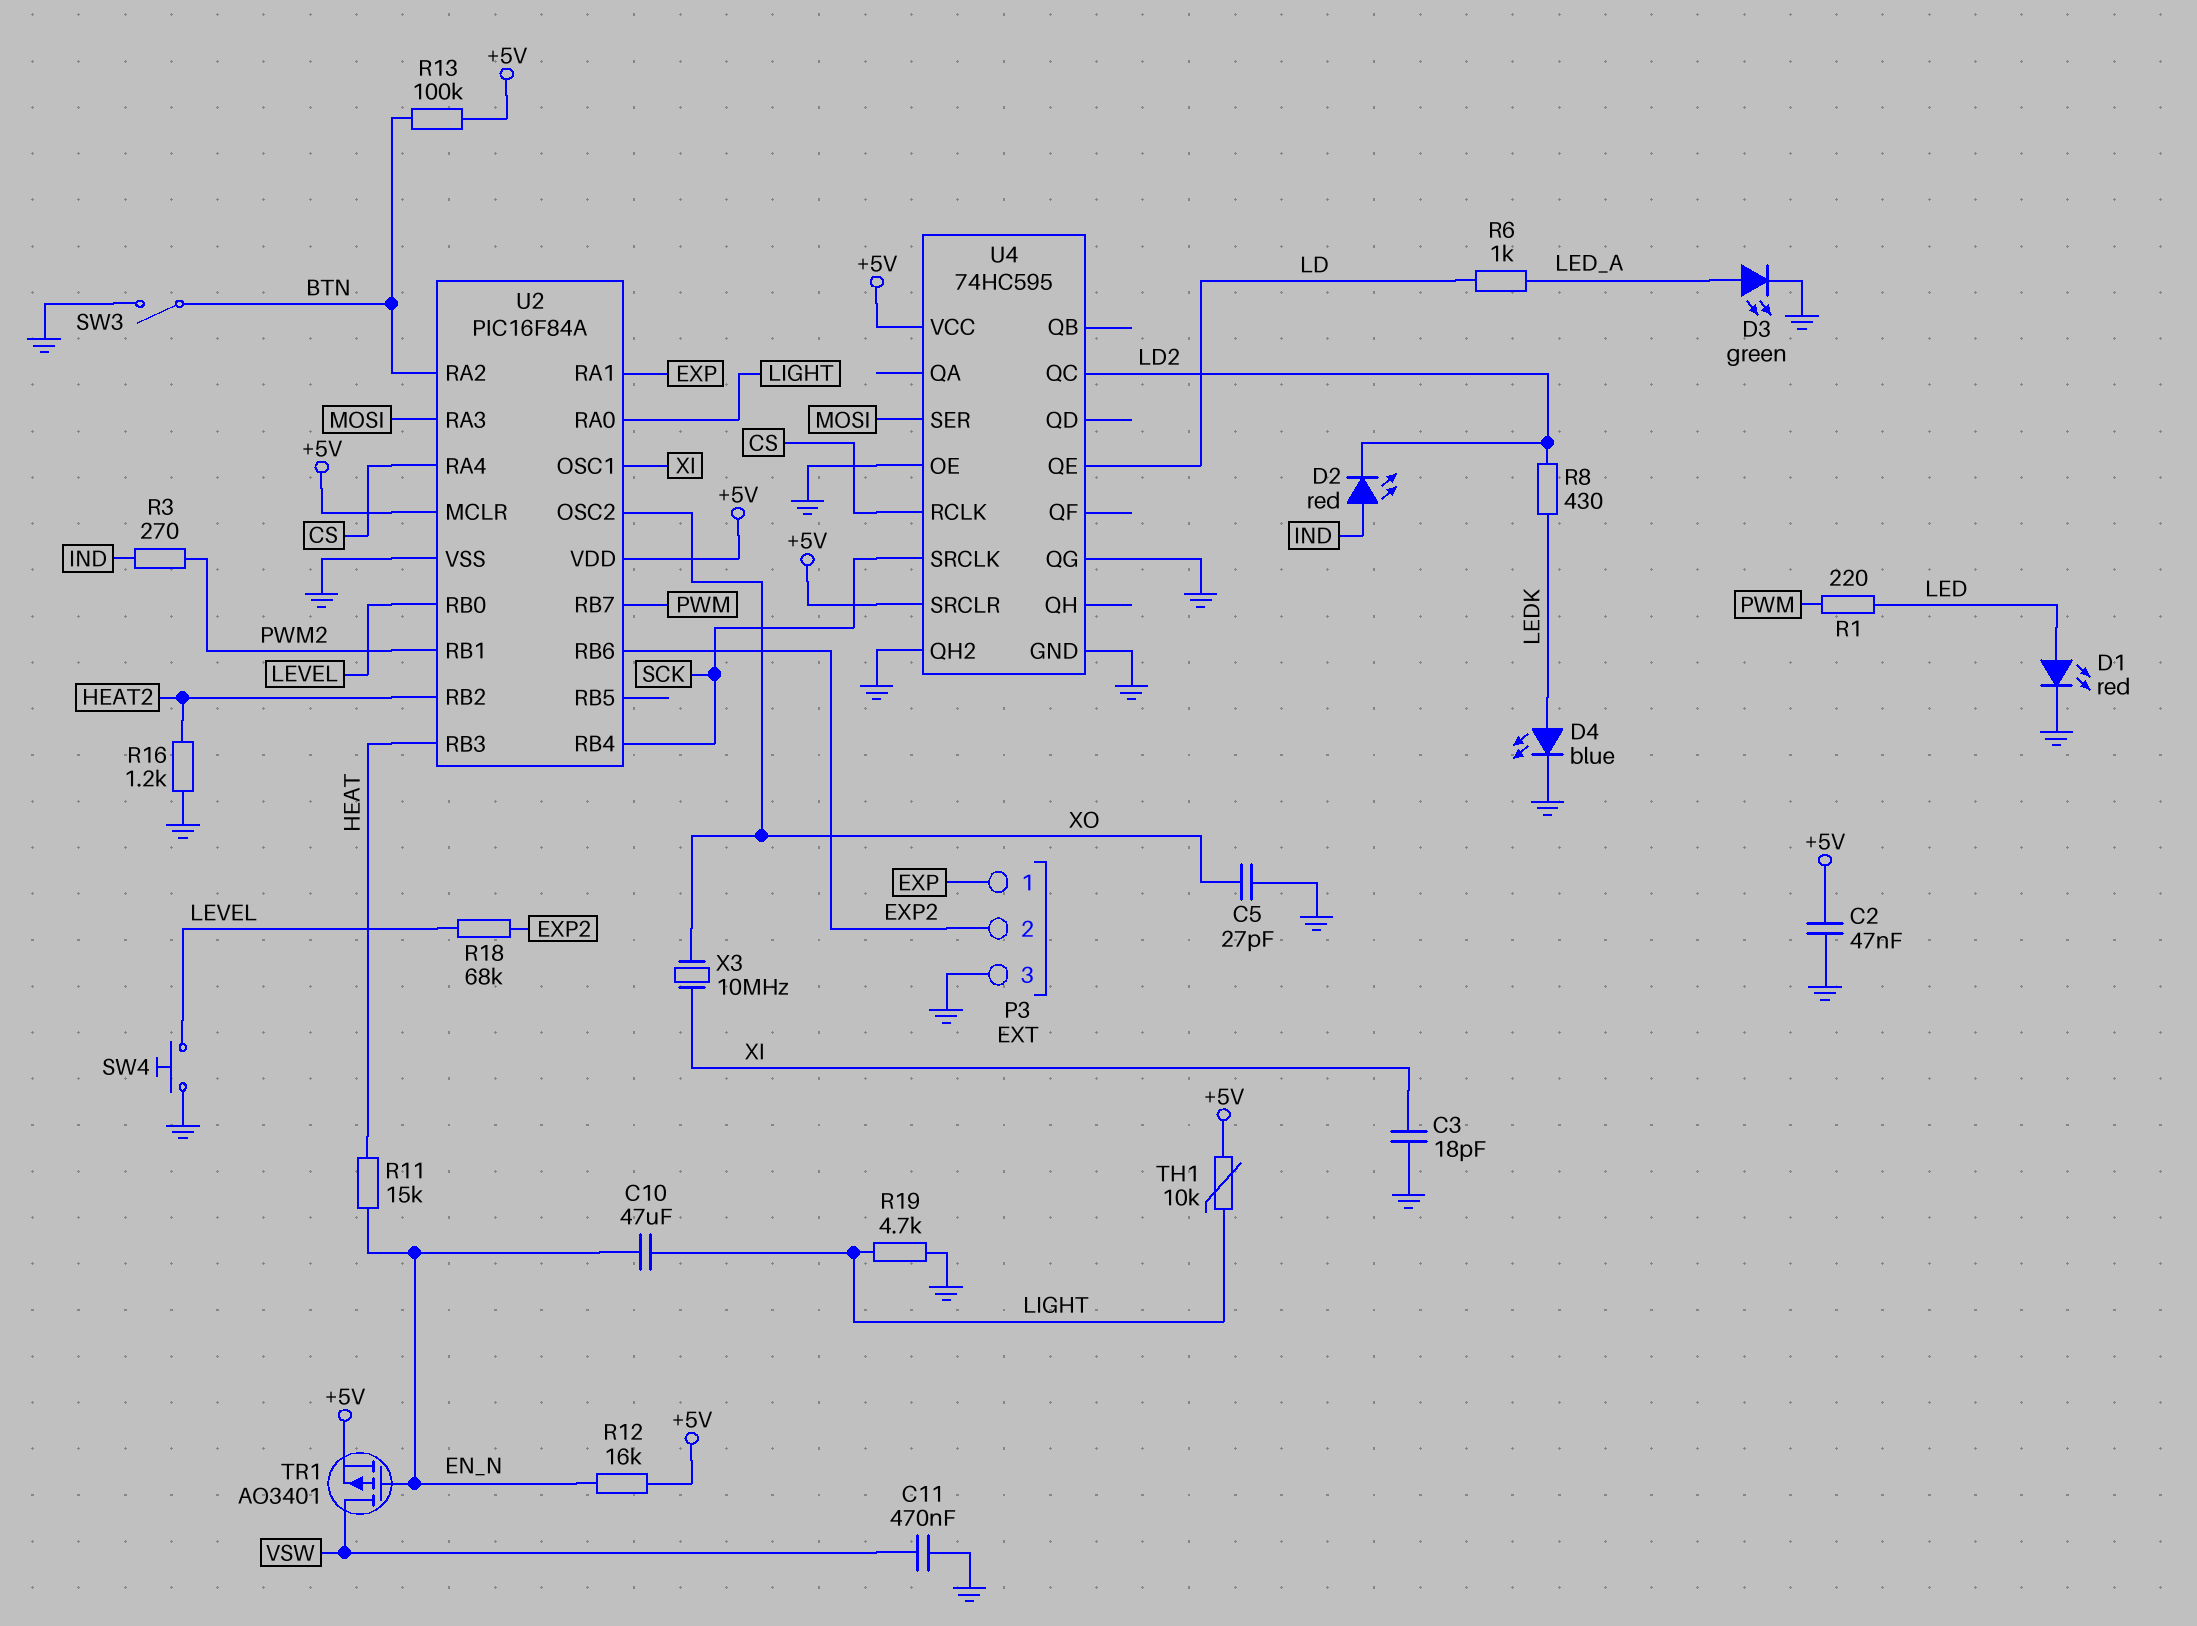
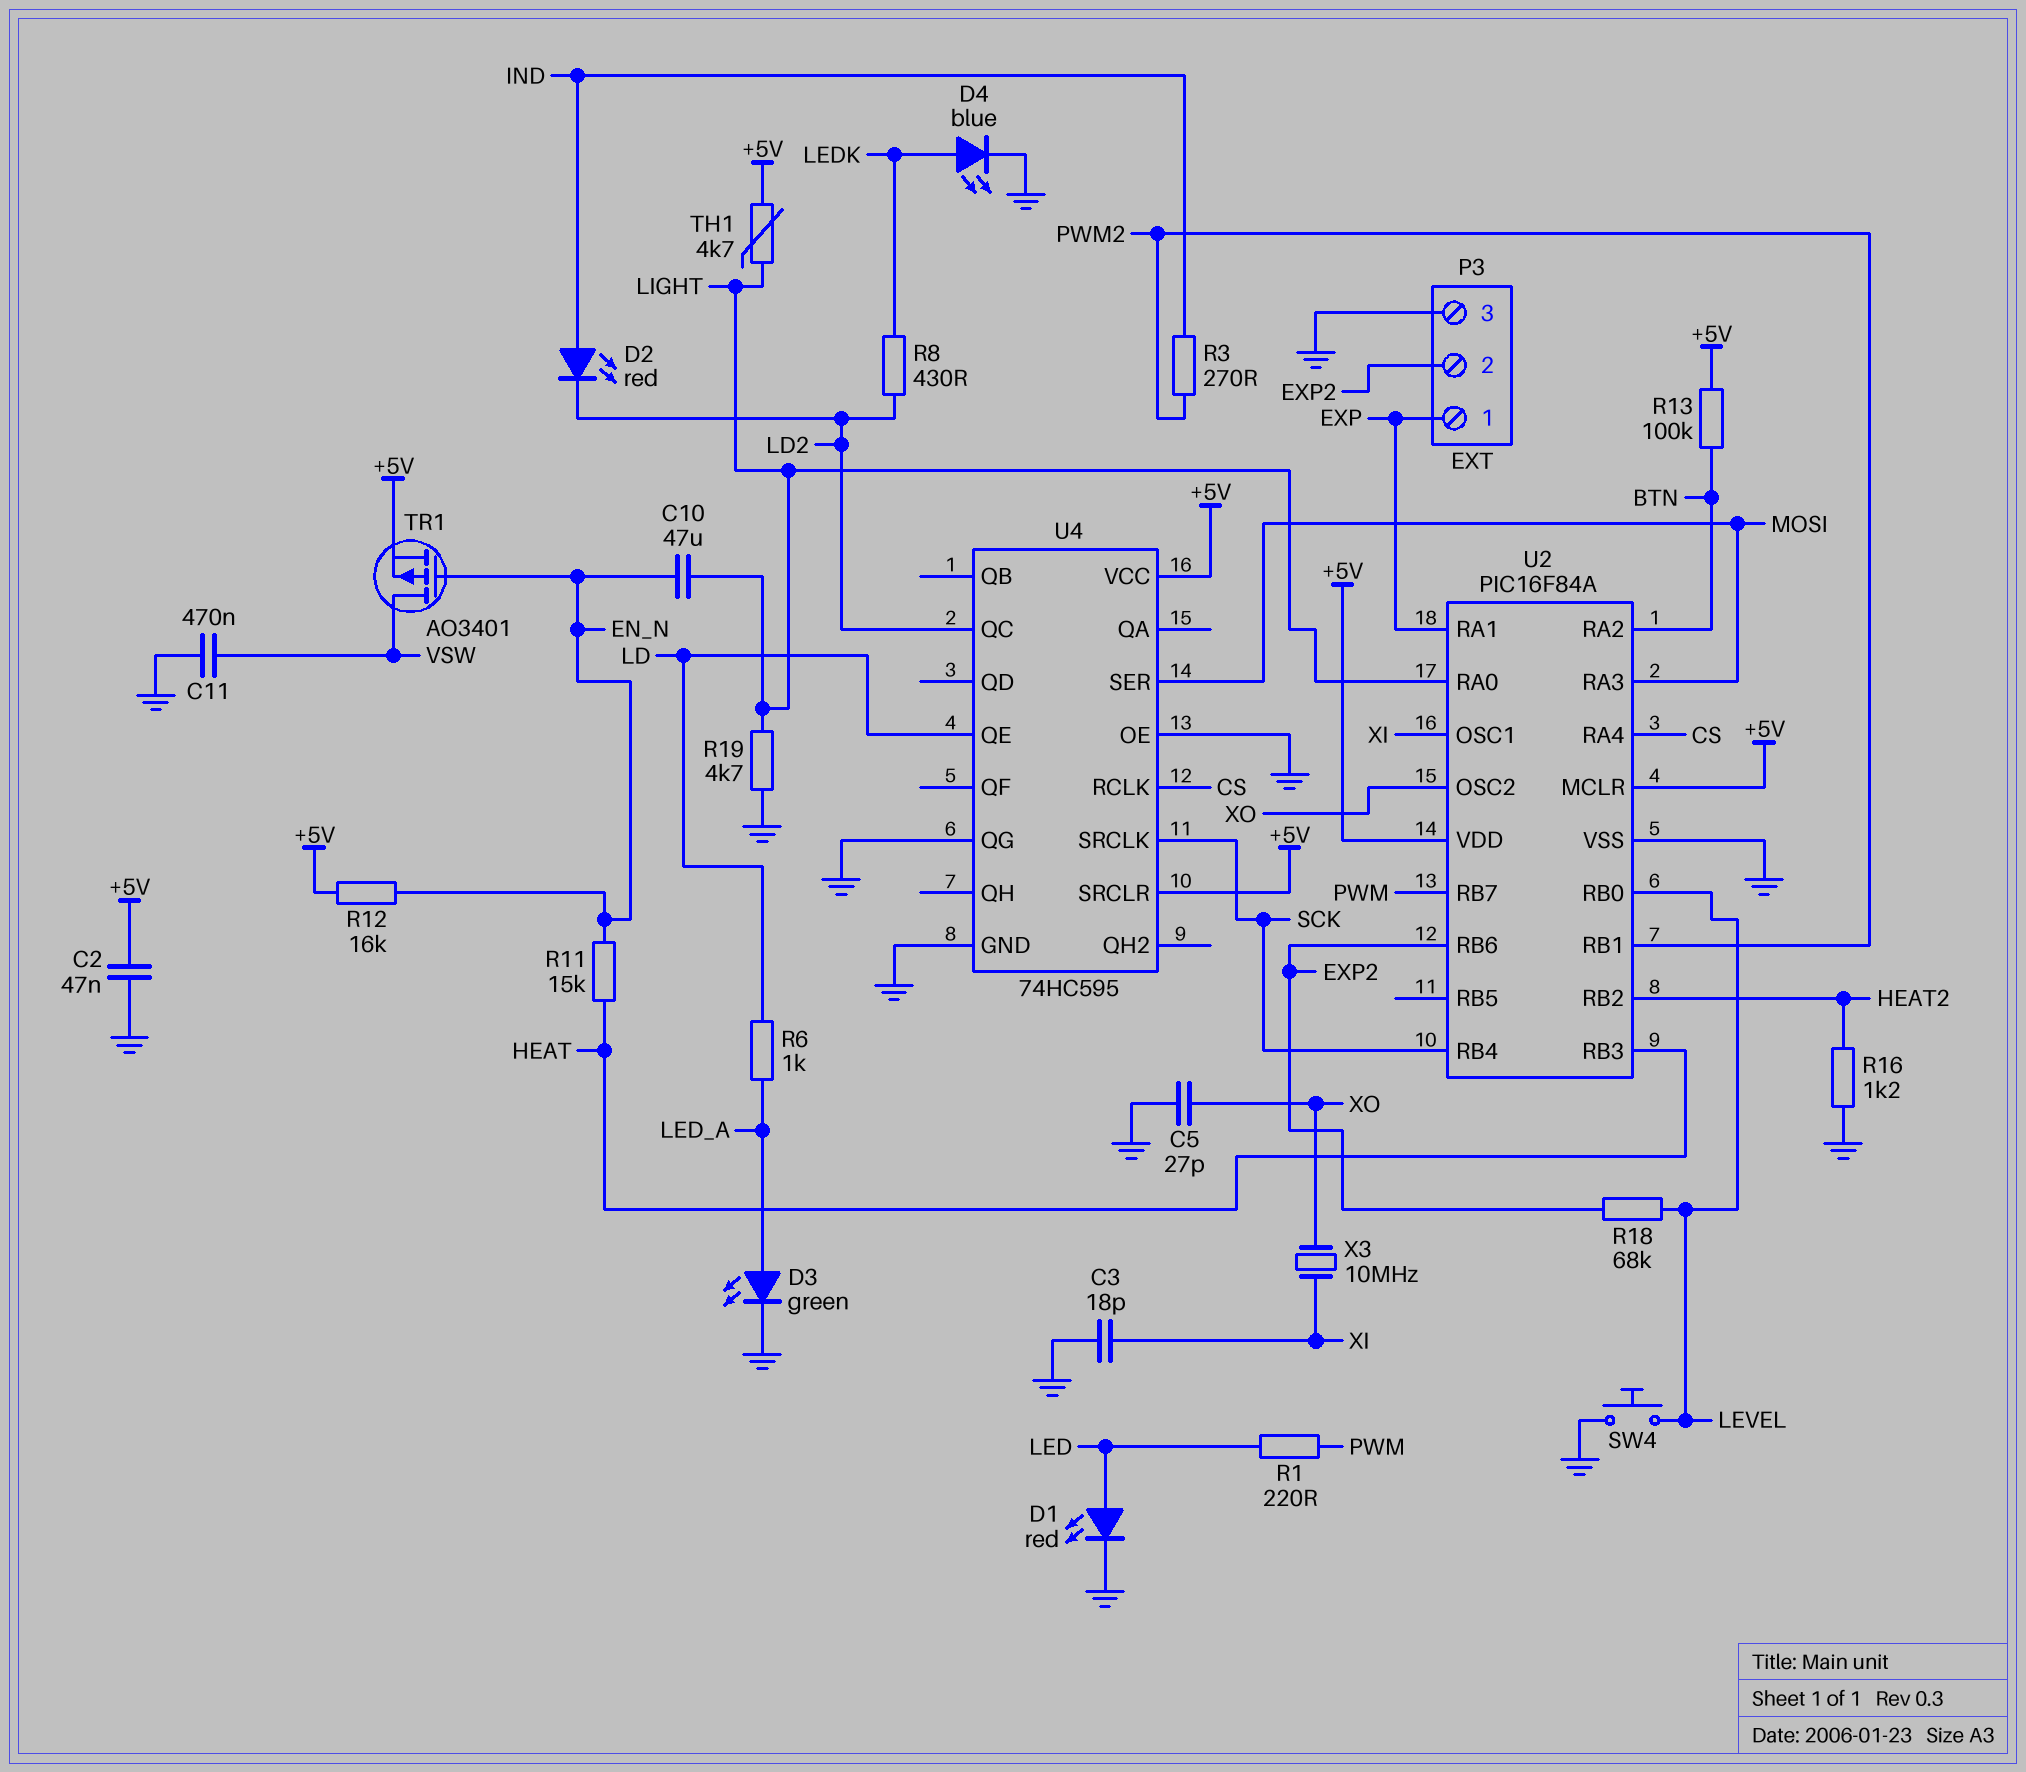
SW3: switch (BTN, GND) -> none
TH1: 10k (+5V, LIGHT) -> 4.7k (+5V, LIGHT)
U4 pin QH2: GND -> none

